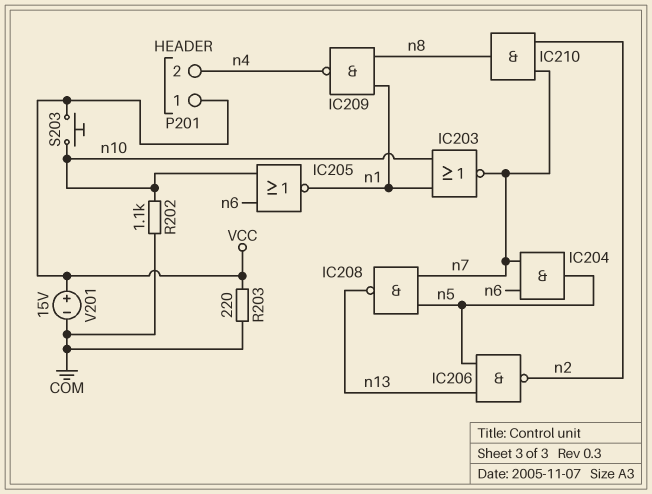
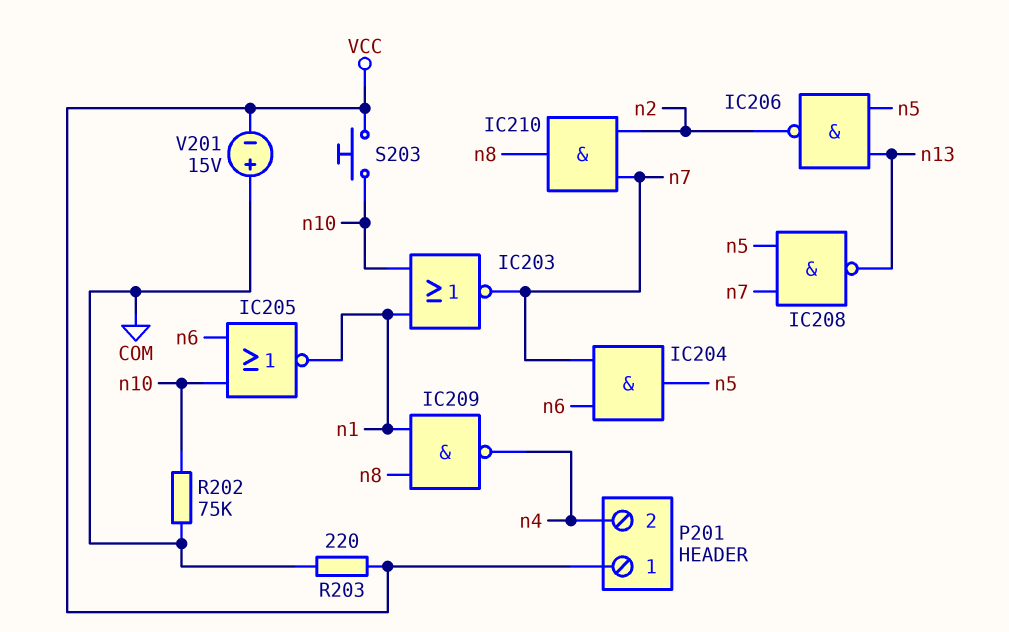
R202: 1.1k (COM, n10) -> 75k (COM, n10)
V201: 15V (plus VCC, minus COM) -> 15V (plus COM, minus VCC)

